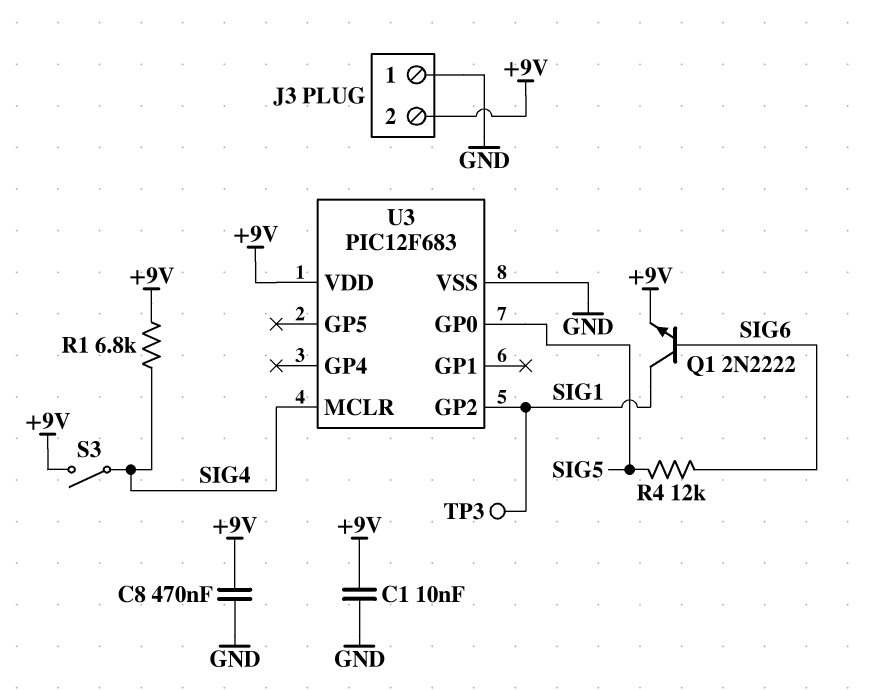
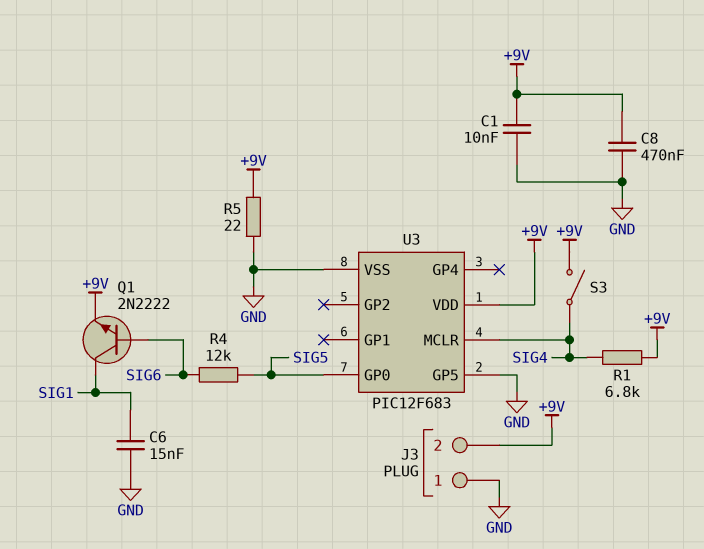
C6: none -> 15nF (GND, SIG1)
R5: none -> 22 (+9V, GND)
TP3: test point (SIG1) -> none
U3 pin GP2: SIG1 -> none
U3 pin GP5: none -> GND

